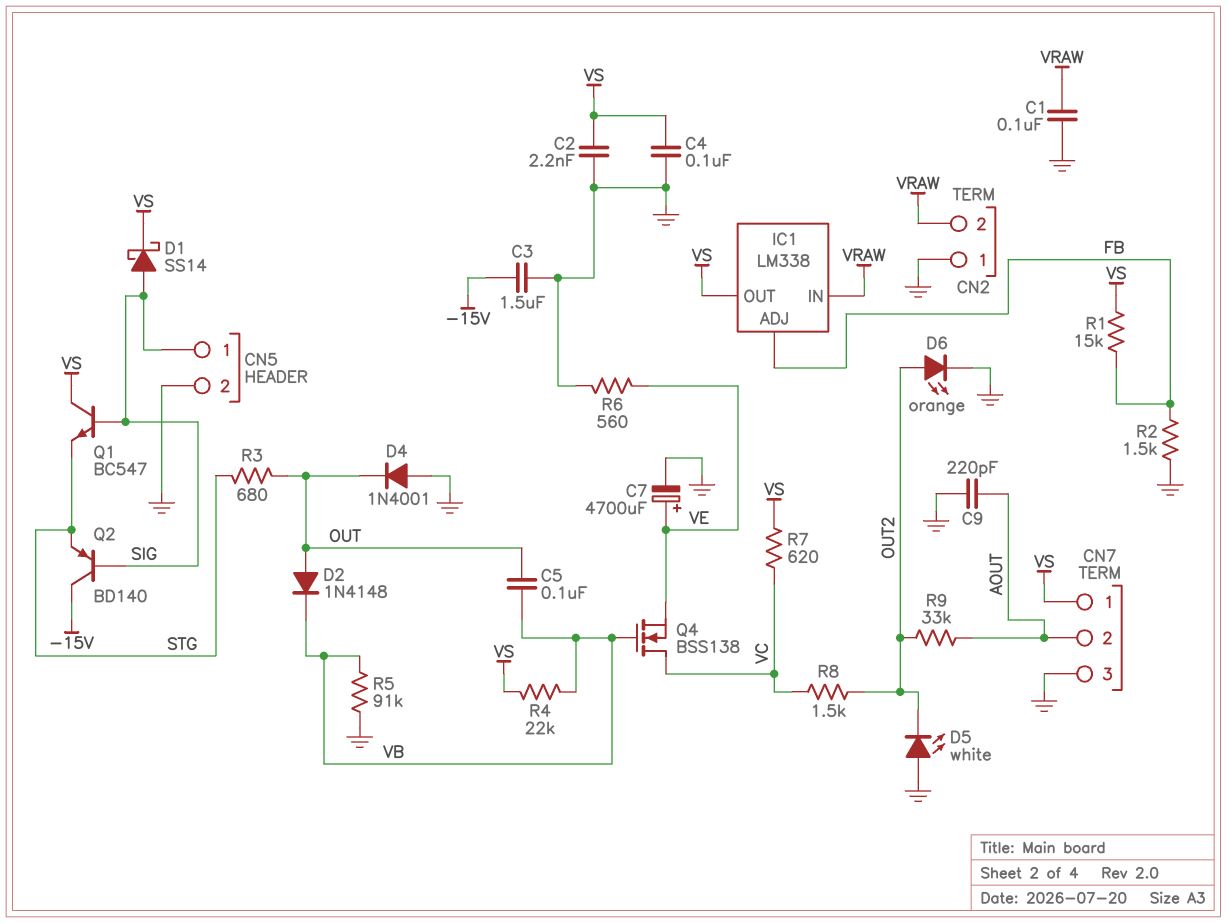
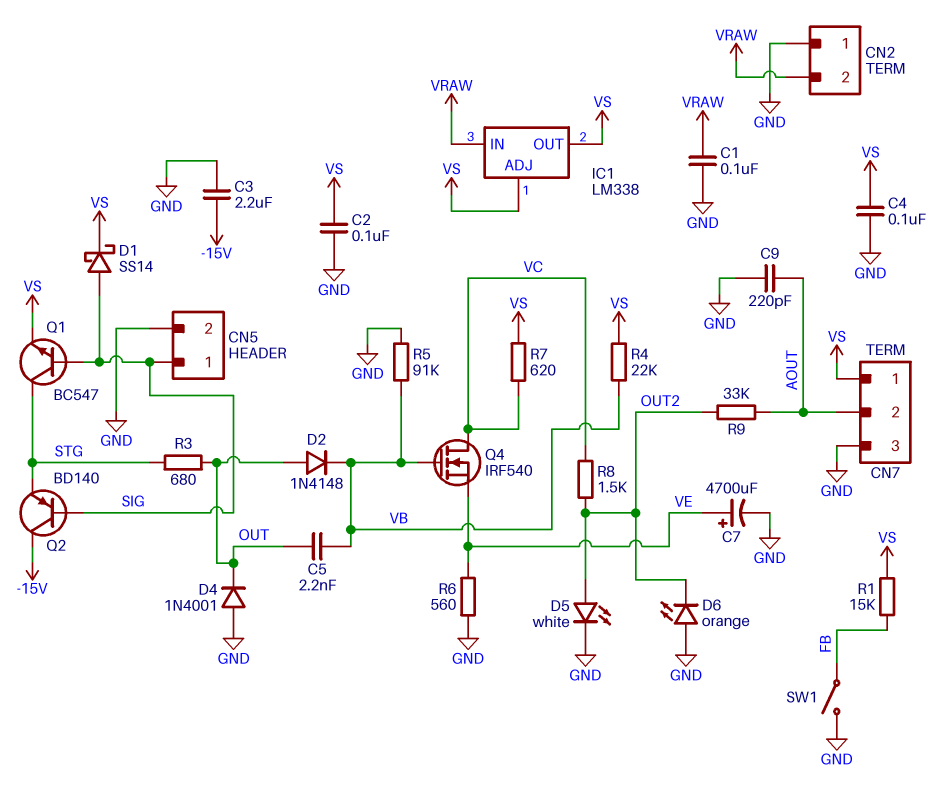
C2: 2.2nF (GND, VS) -> 100nF (GND, VS)
C3: 1.5uF (-15V, GND) -> 2.2uF (-15V, GND)
C5: 100nF (OUT, VB) -> 2.2nF (OUT, VB)
D5: LED white (A GND, K OUT2) -> LED white (A OUT2, K GND)
D6: LED orange (A OUT2, K GND) -> LED orange (A GND, K OUT2)
IC1 pin ADJ: FB -> VS
Q1: NPN BC547 (B SIG, C VS, E STG) -> NPN BC547 (B SIG, C STG, E VS)
Q4: NMOS BSS138 (G VB, D VC, S VE) -> NMOS IRF540 (G VB, D VC, S VE)
R2: 1.5k (FB, GND) -> none
SW1: none -> switch (FB, GND)

